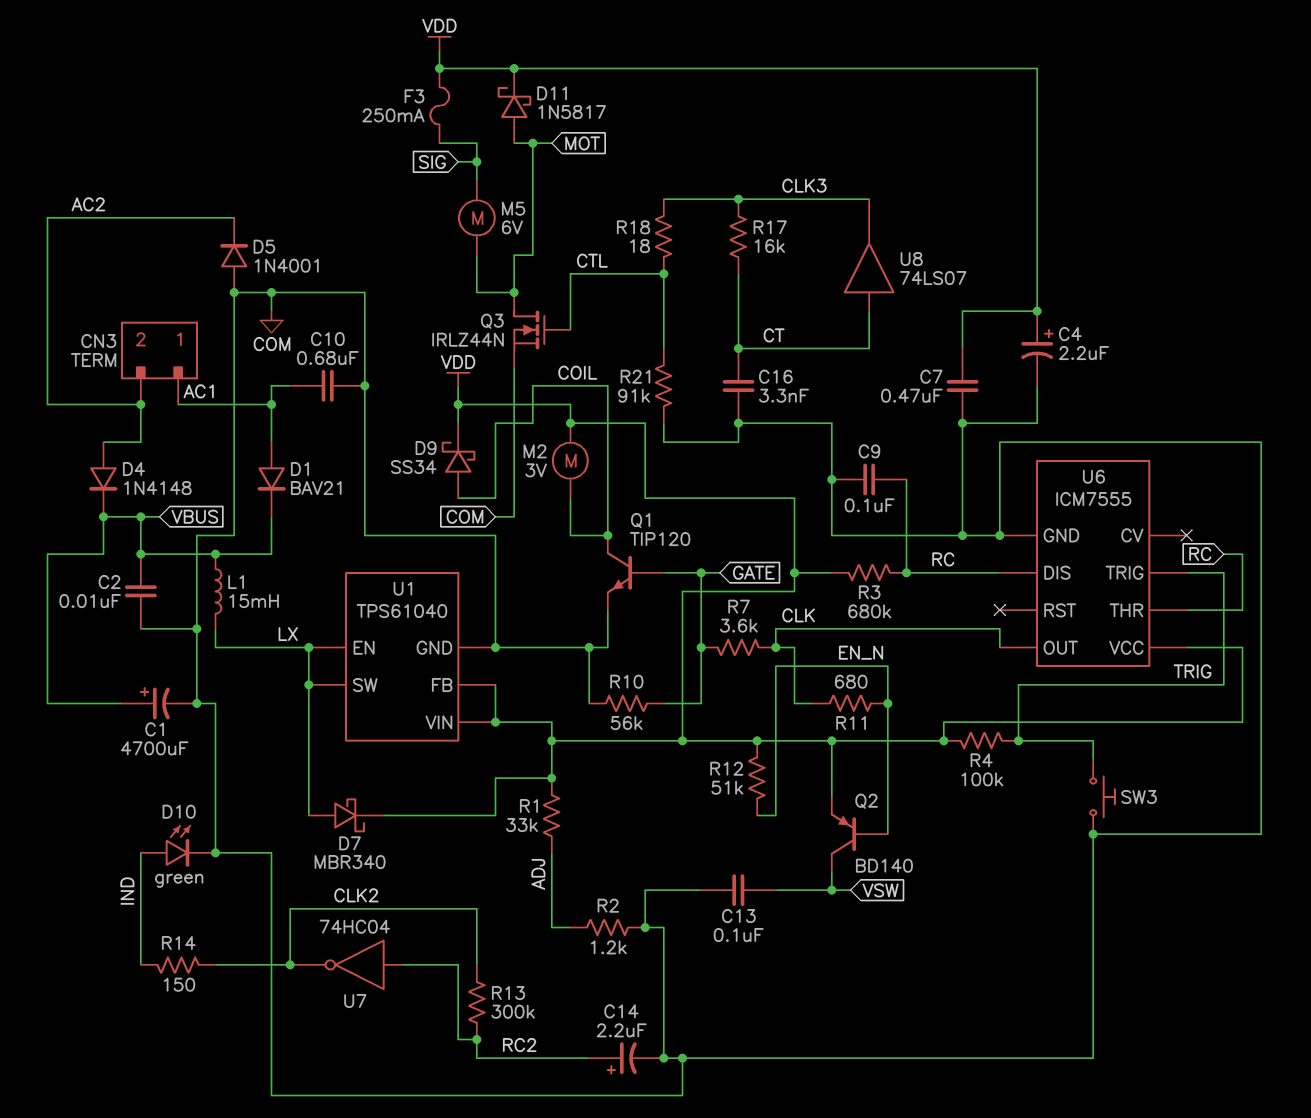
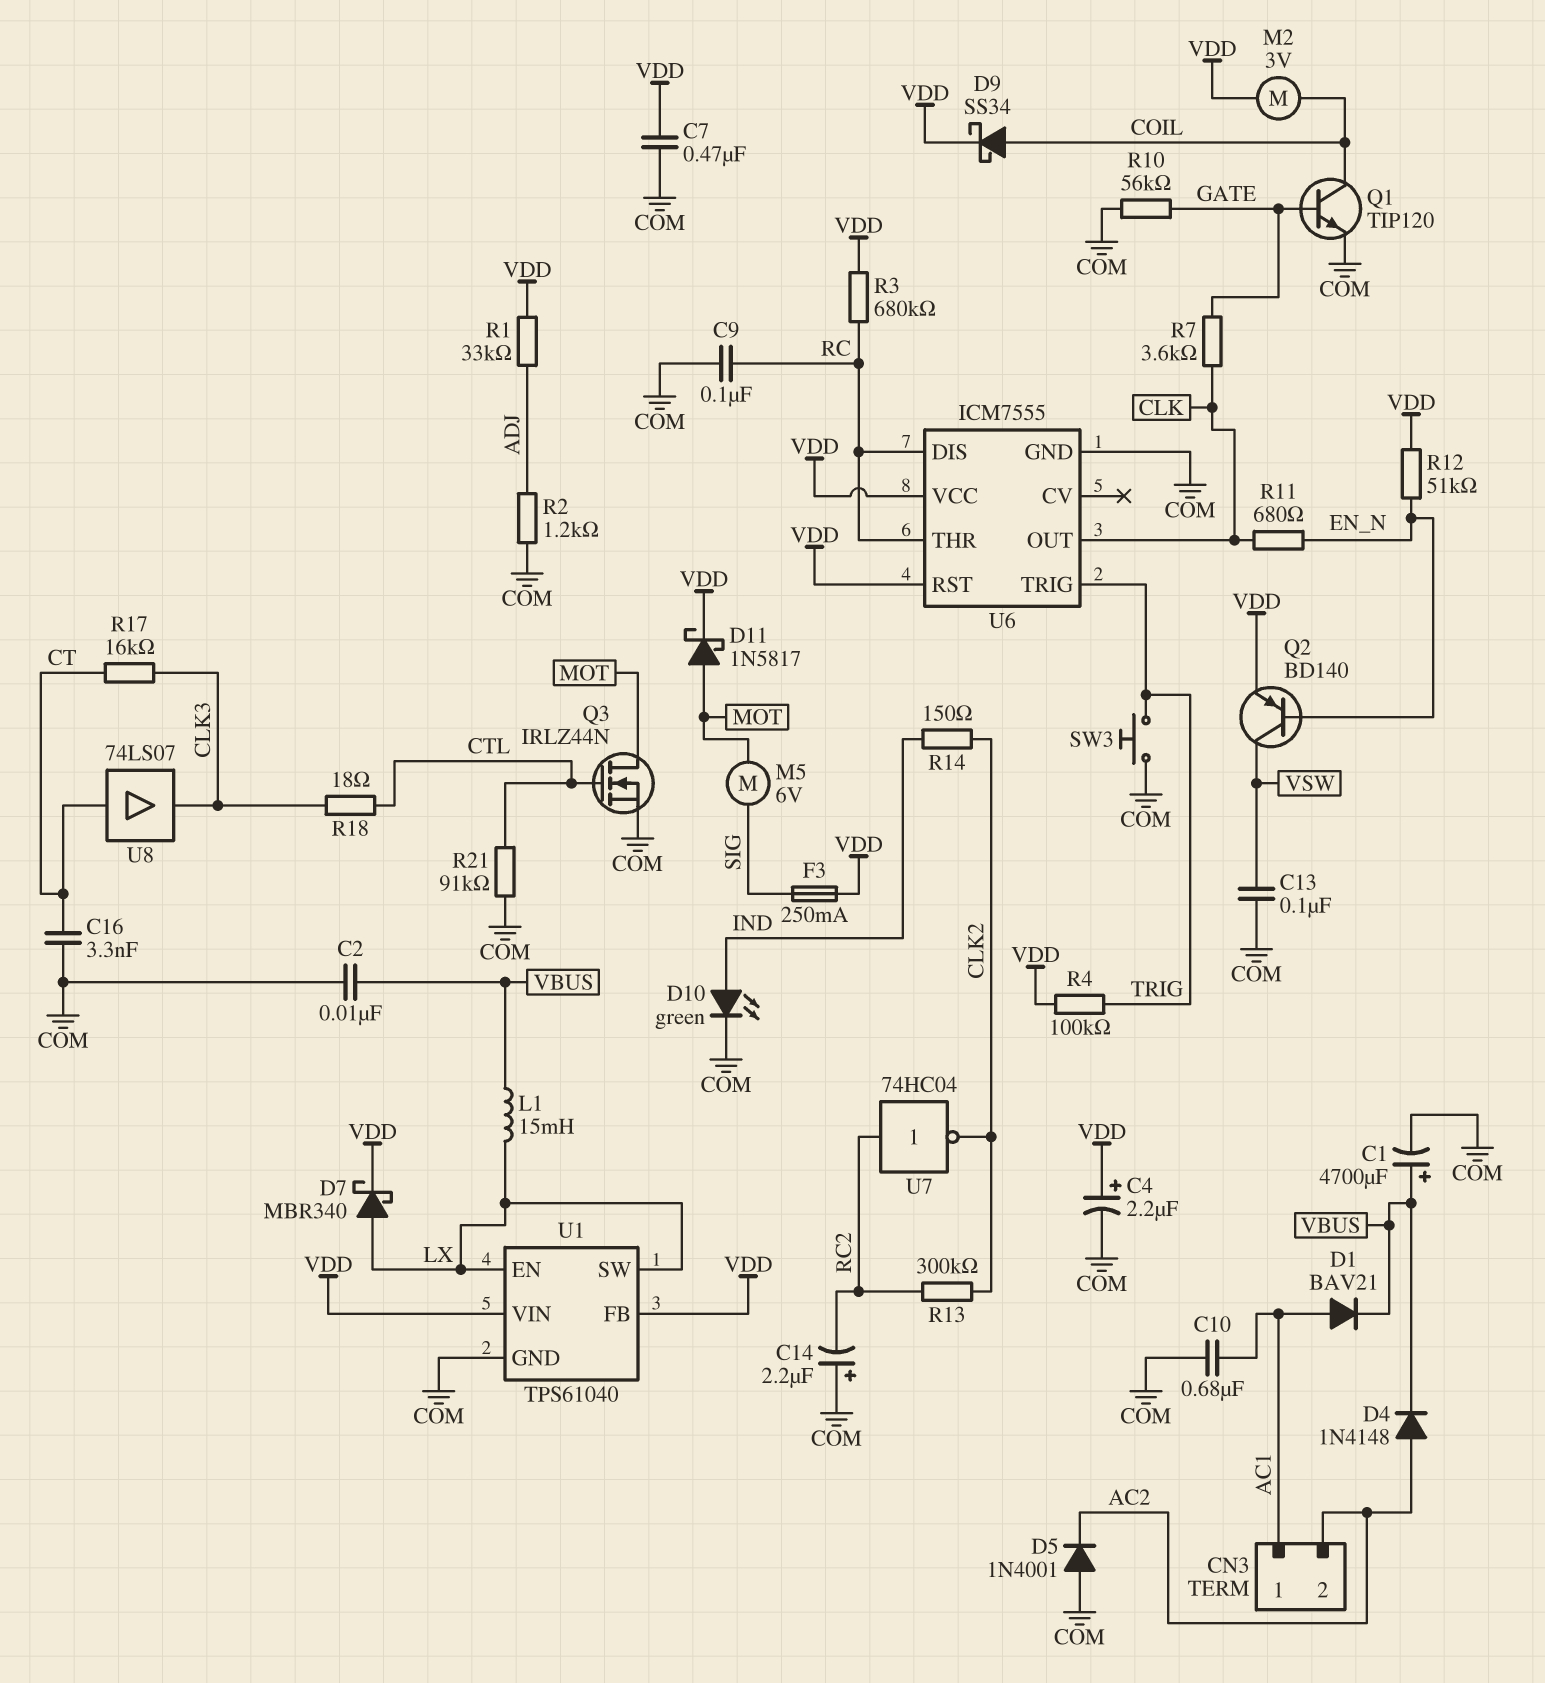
C14: 2.2uF (plus RC2, minus COM) -> 2.2uF (plus COM, minus RC2)
U6 pin RST: none -> VDD

